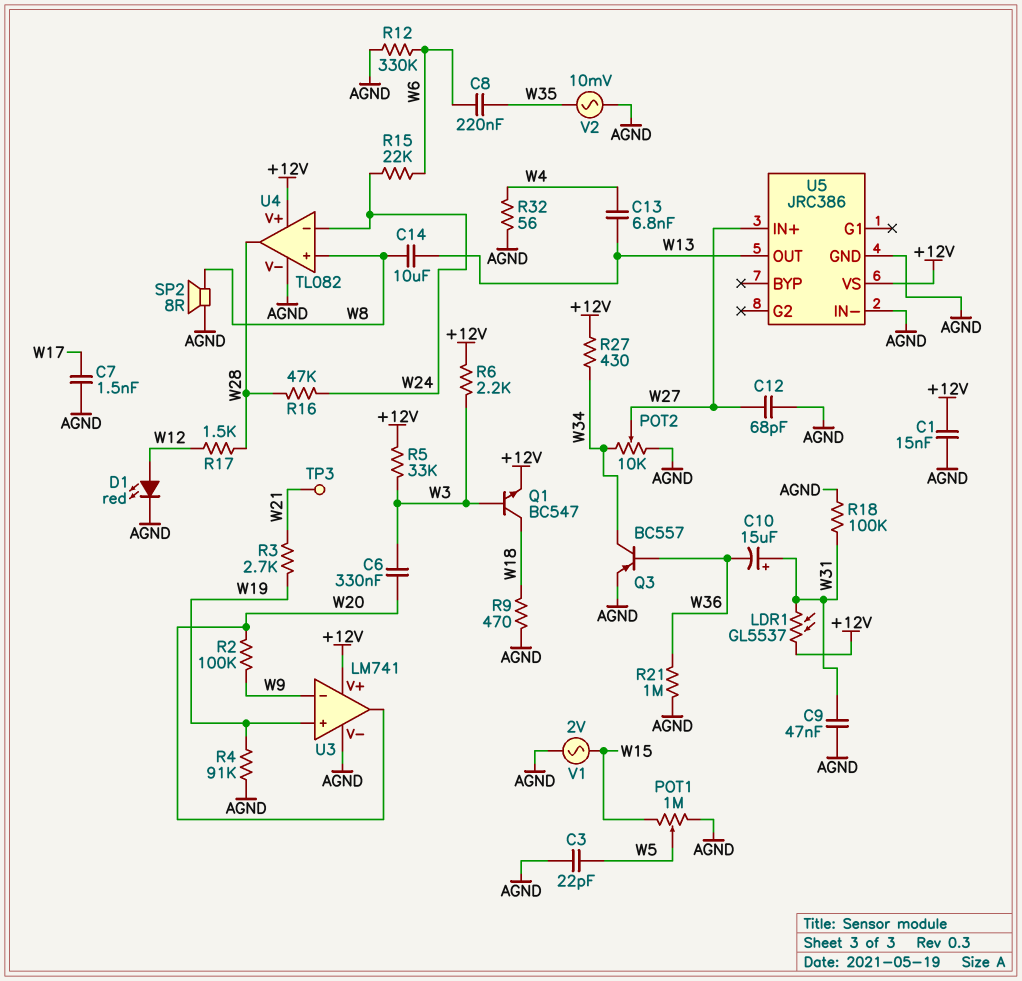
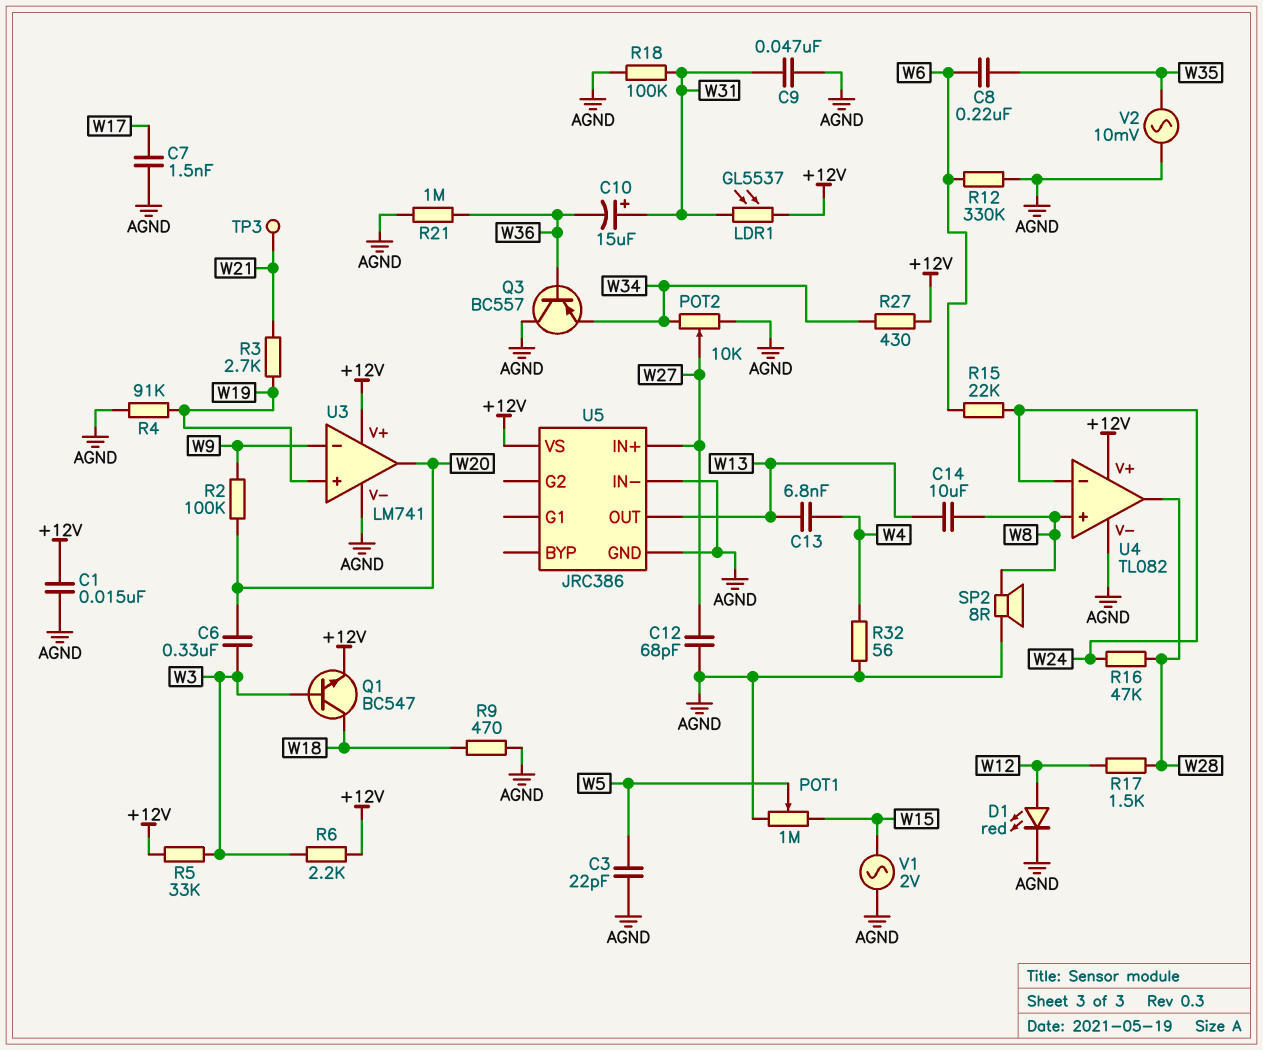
Q3: PNP BC557 (B W36, C W34, E AGND) -> PNP BC557 (B W36, C AGND, E W34)

